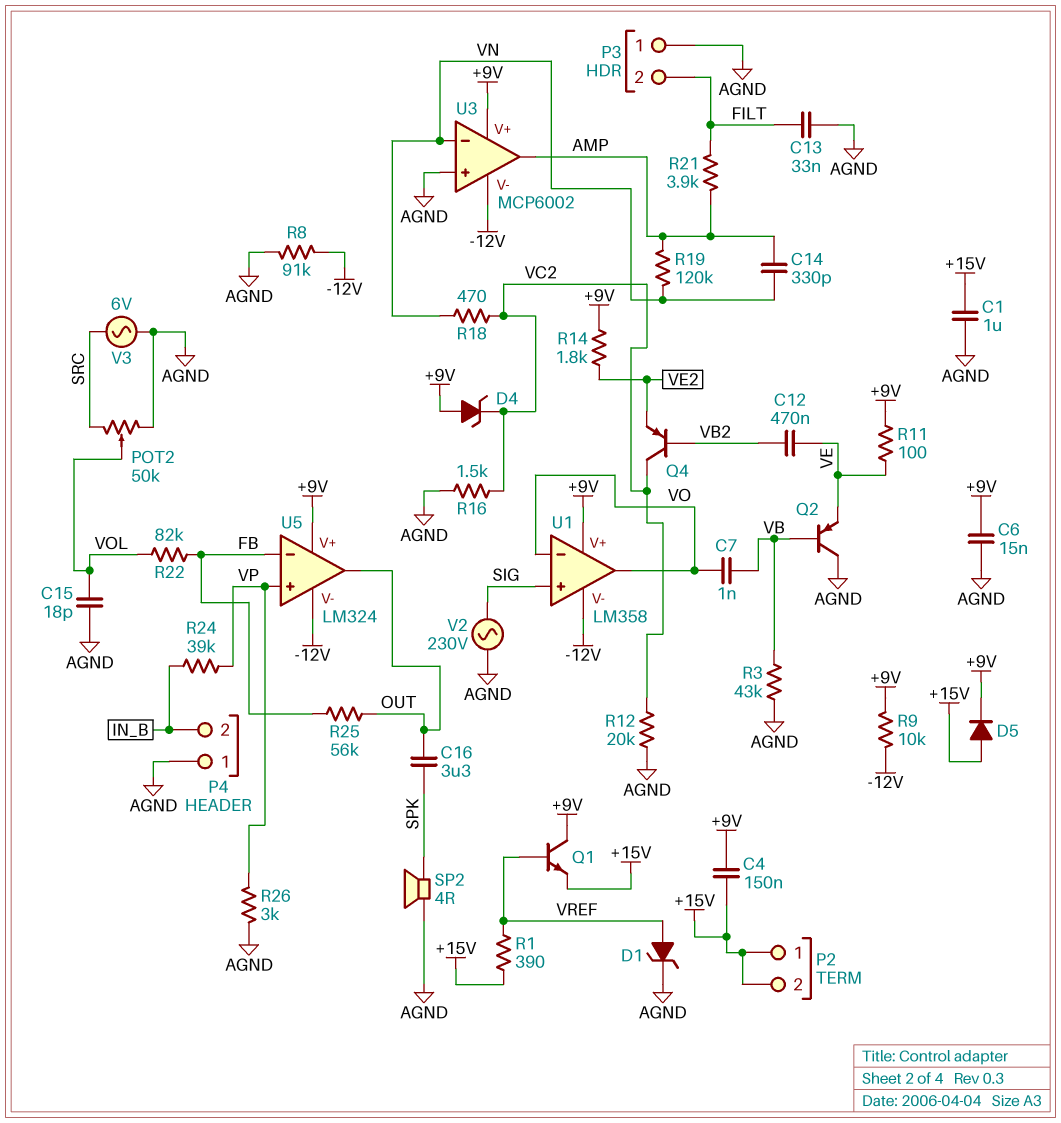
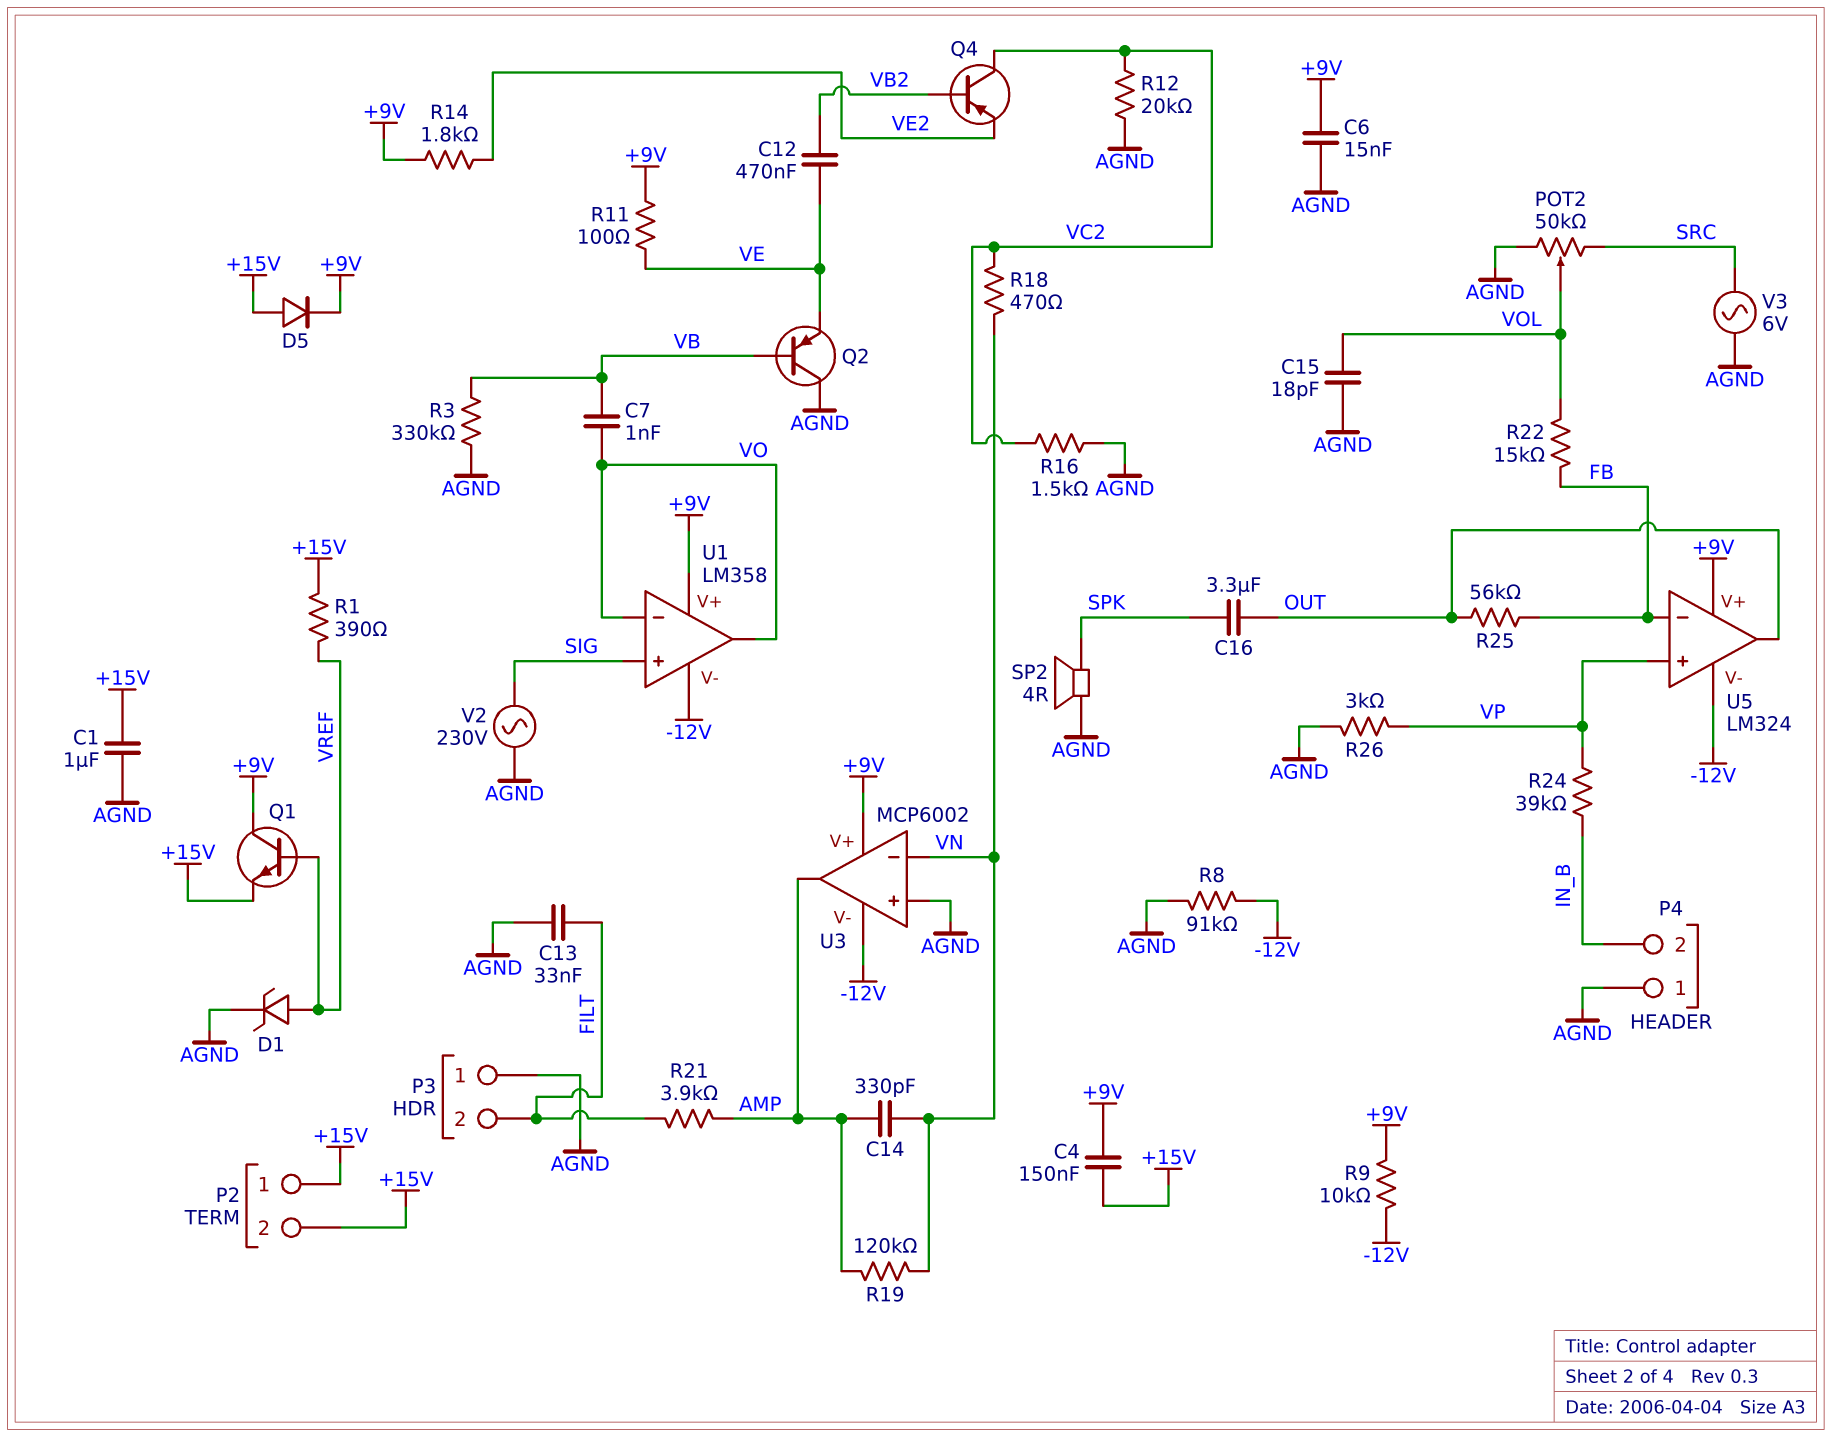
D4: zener (A +9V, K VC2) -> none
R3: 43k (AGND, VB) -> 330k (AGND, VB)
R22: 82k (FB, VOL) -> 15k (FB, VOL)

